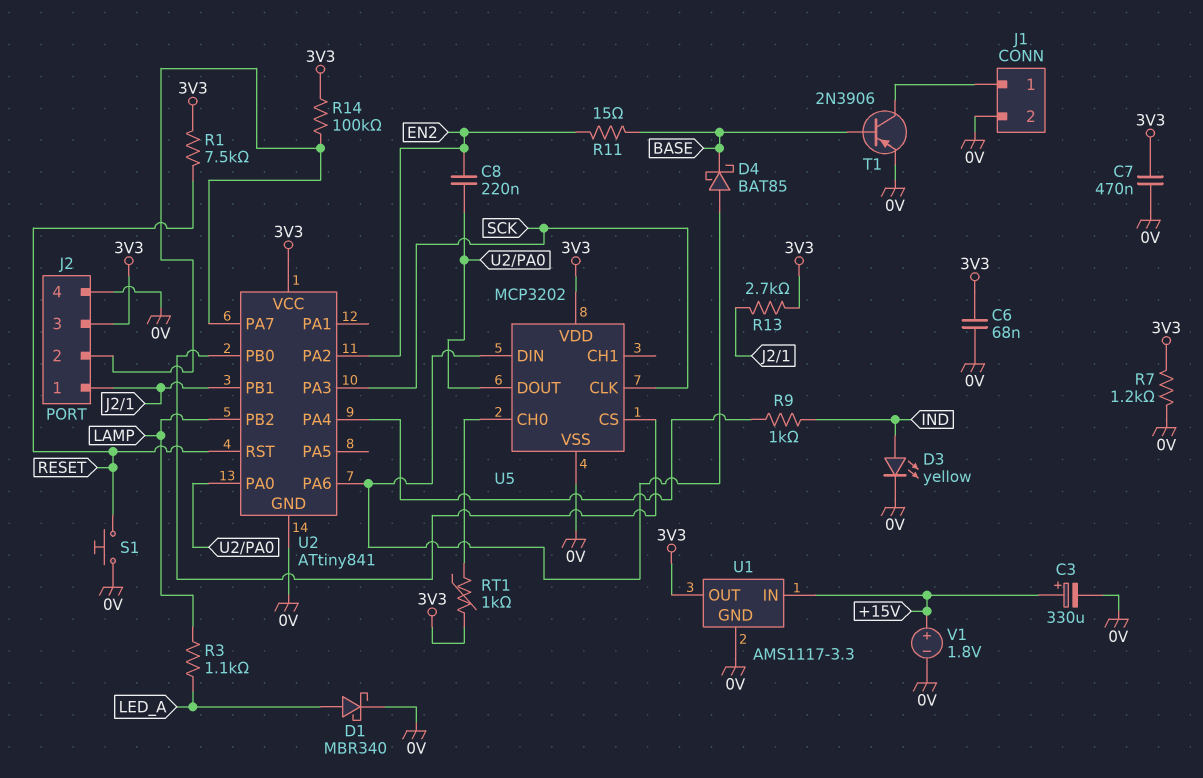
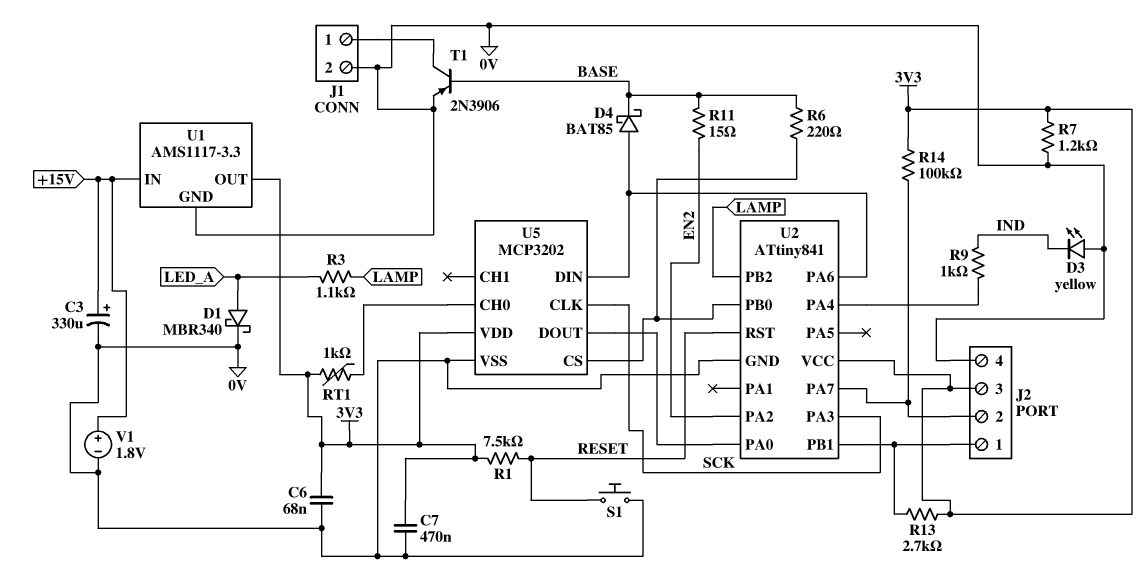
C8: 220nF (EN2, U2/PA0) -> none
D3: LED yellow (A IND, K 0V) -> LED yellow (A 0V, K IND)
R6: none -> 220 (BASE, U2/PB0)

